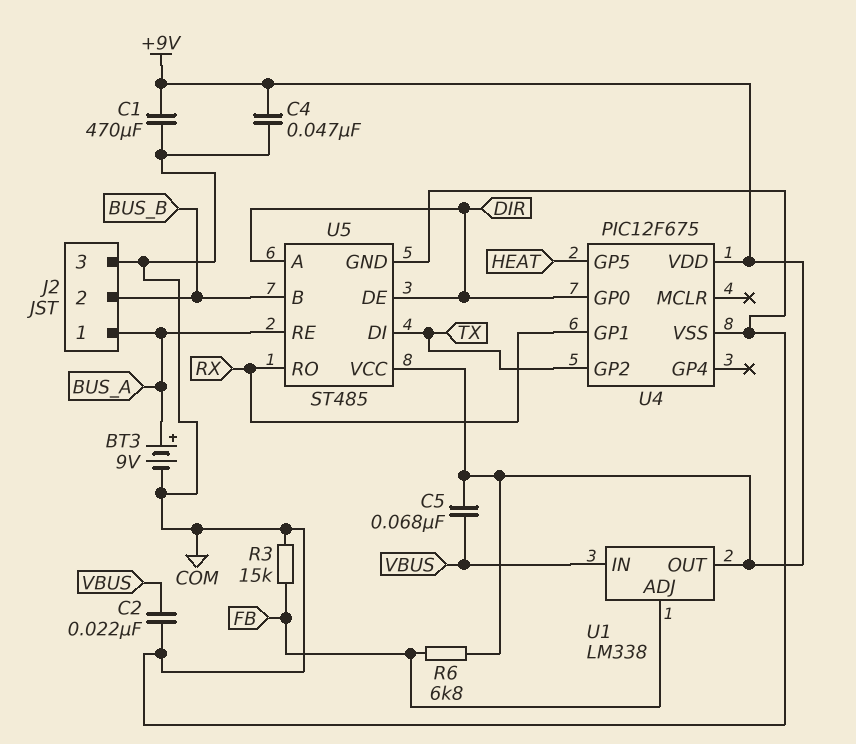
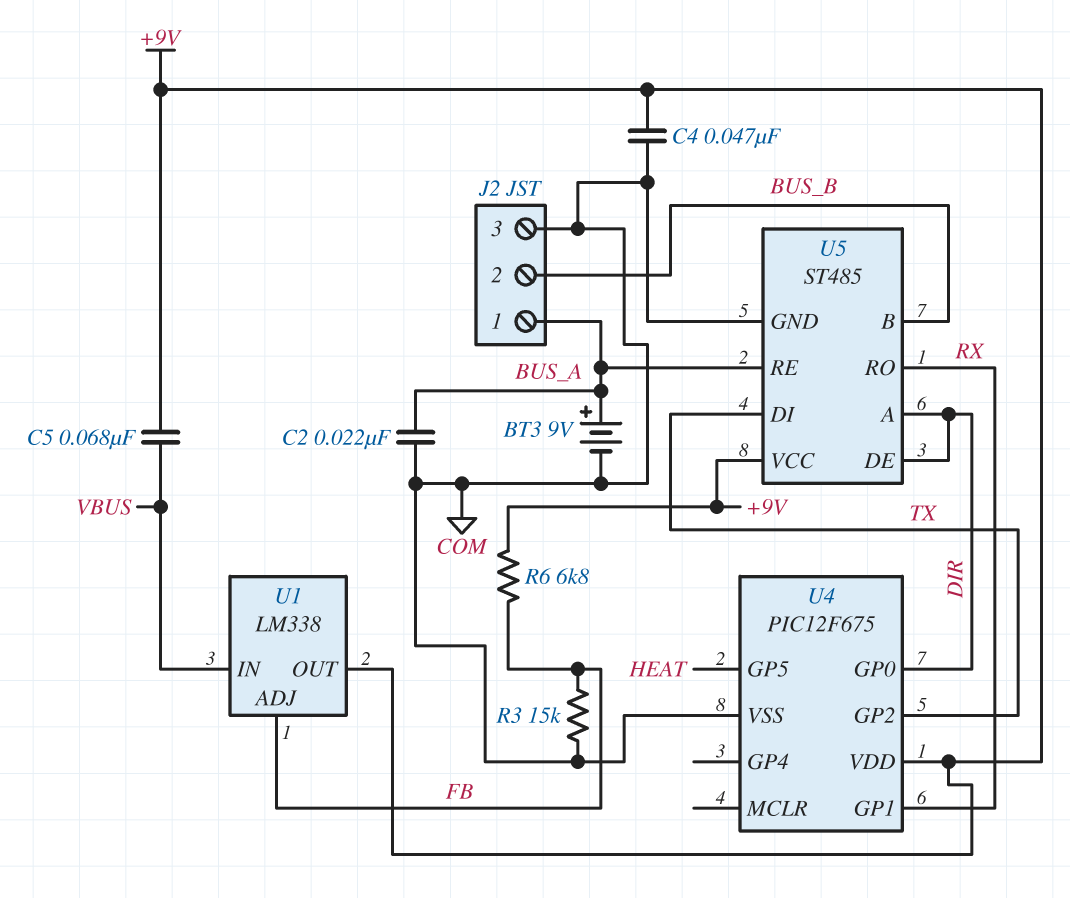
C1: 470uF (+9V, COM) -> none
C2: 22nF (COM, VBUS) -> 22nF (BUS_A, COM)

